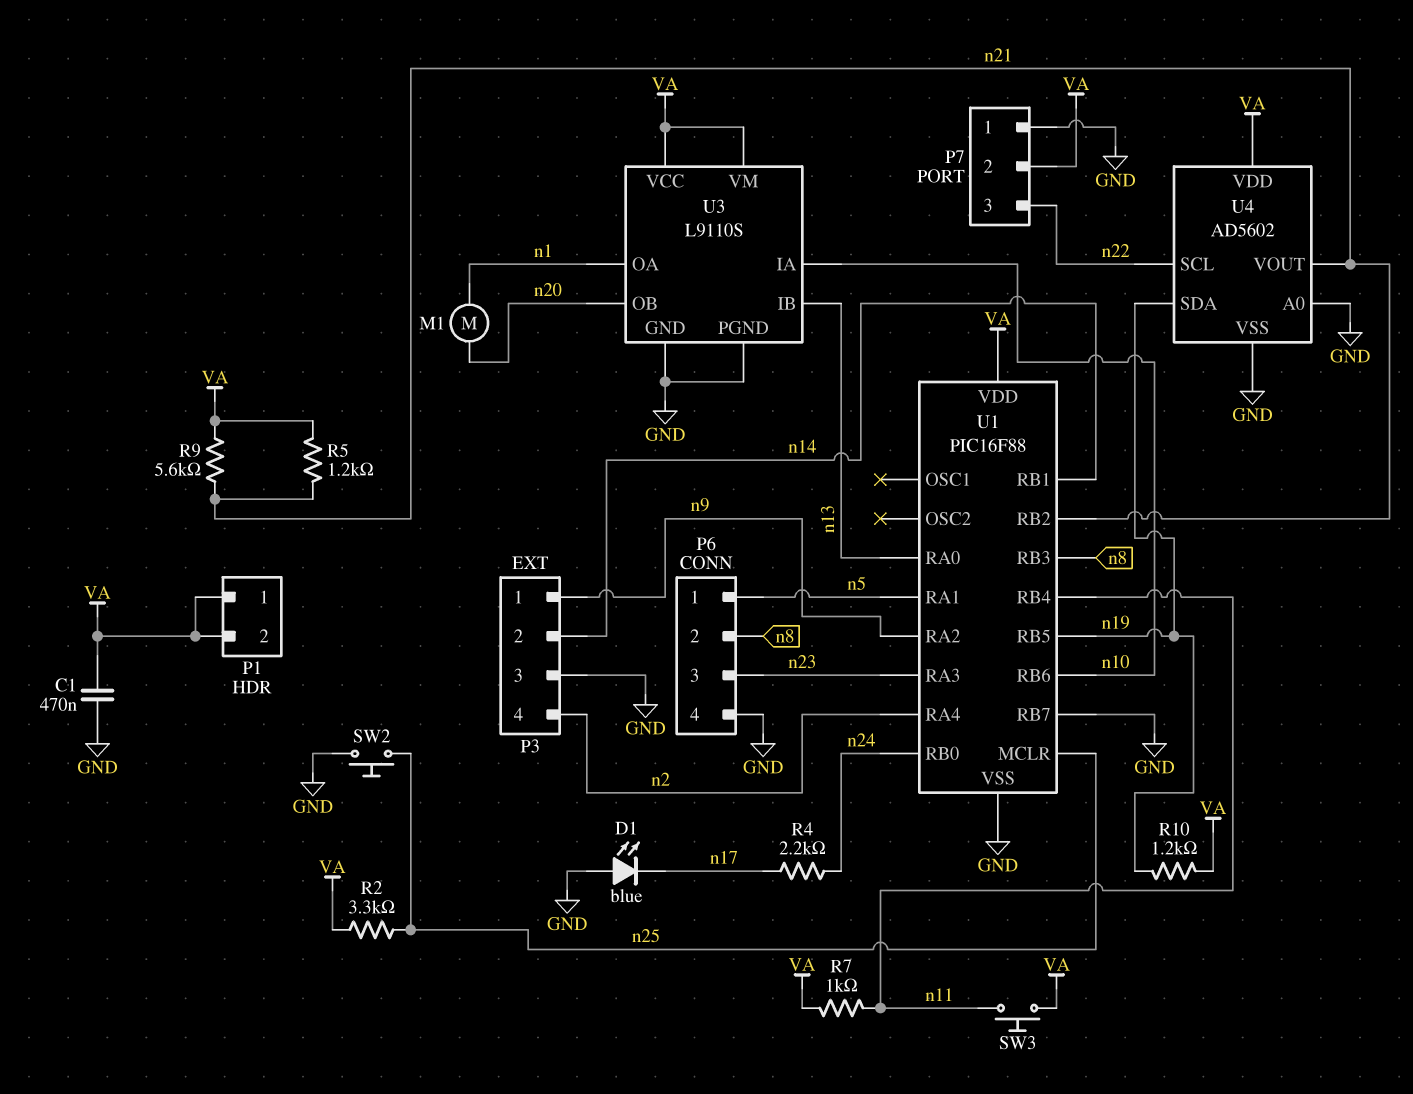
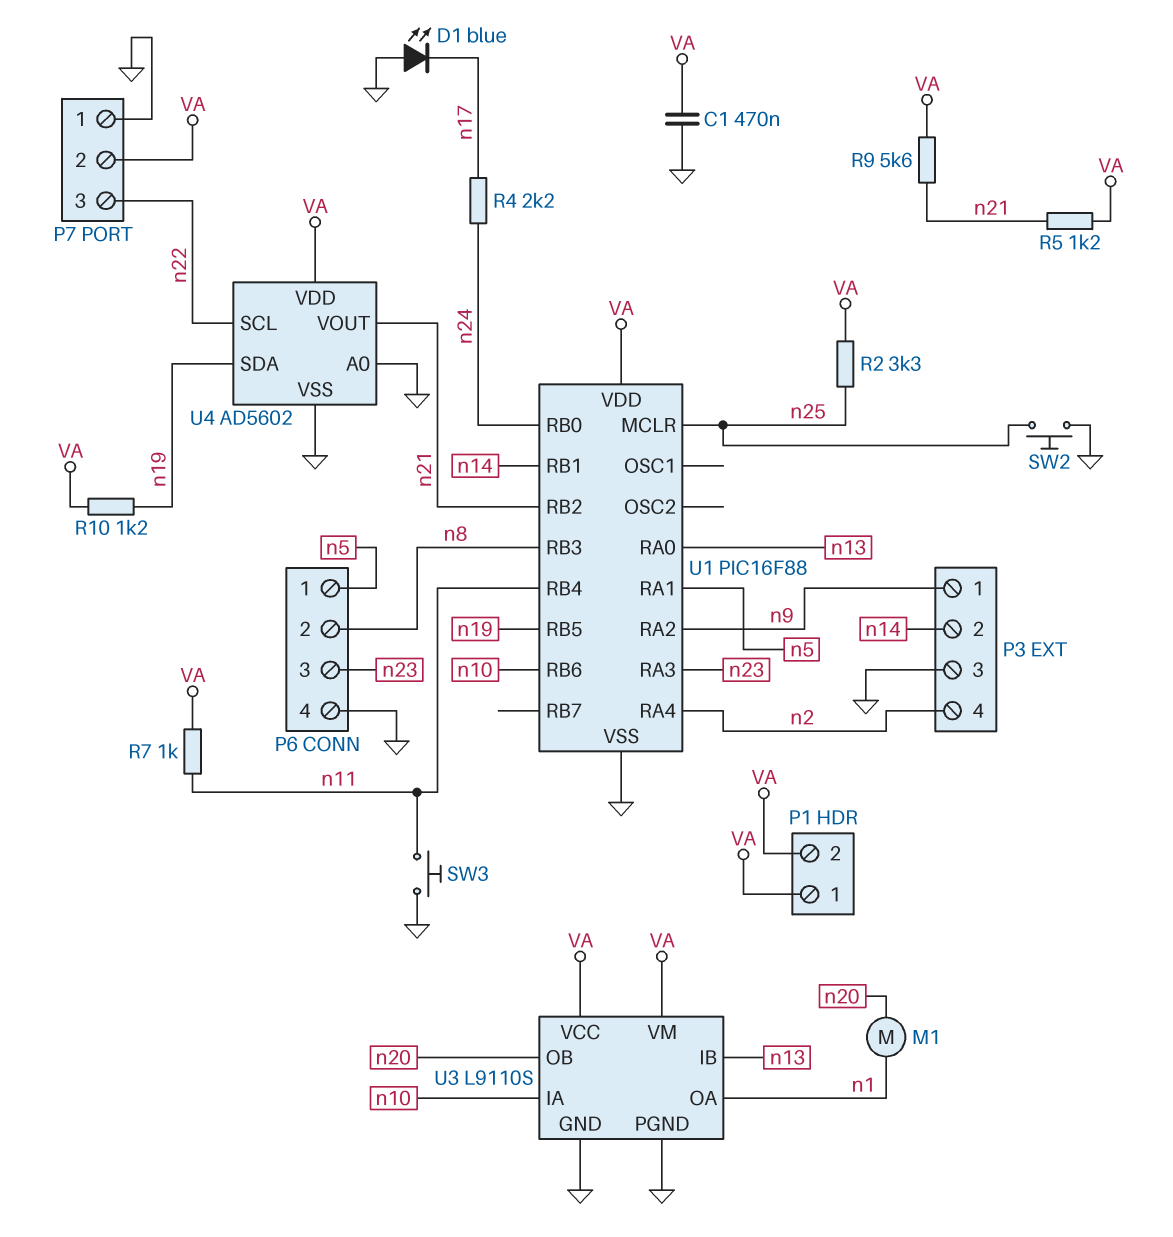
SW3: button (VA, n11) -> button (GND, n11)
U1 pin RB7: GND -> none

